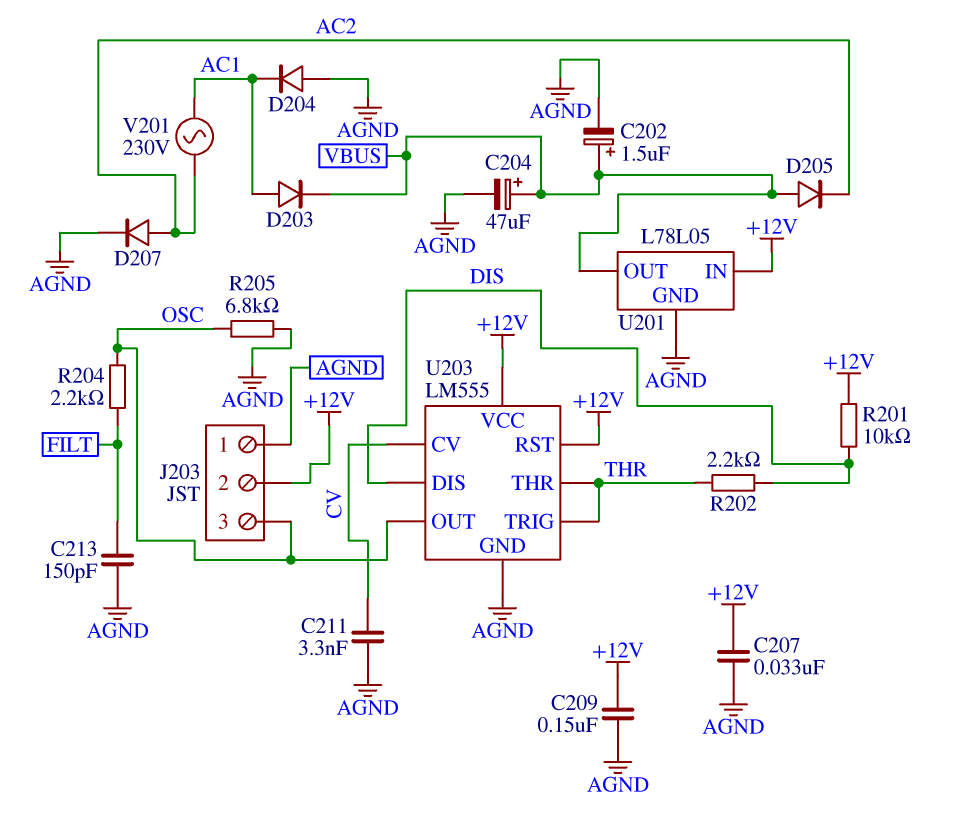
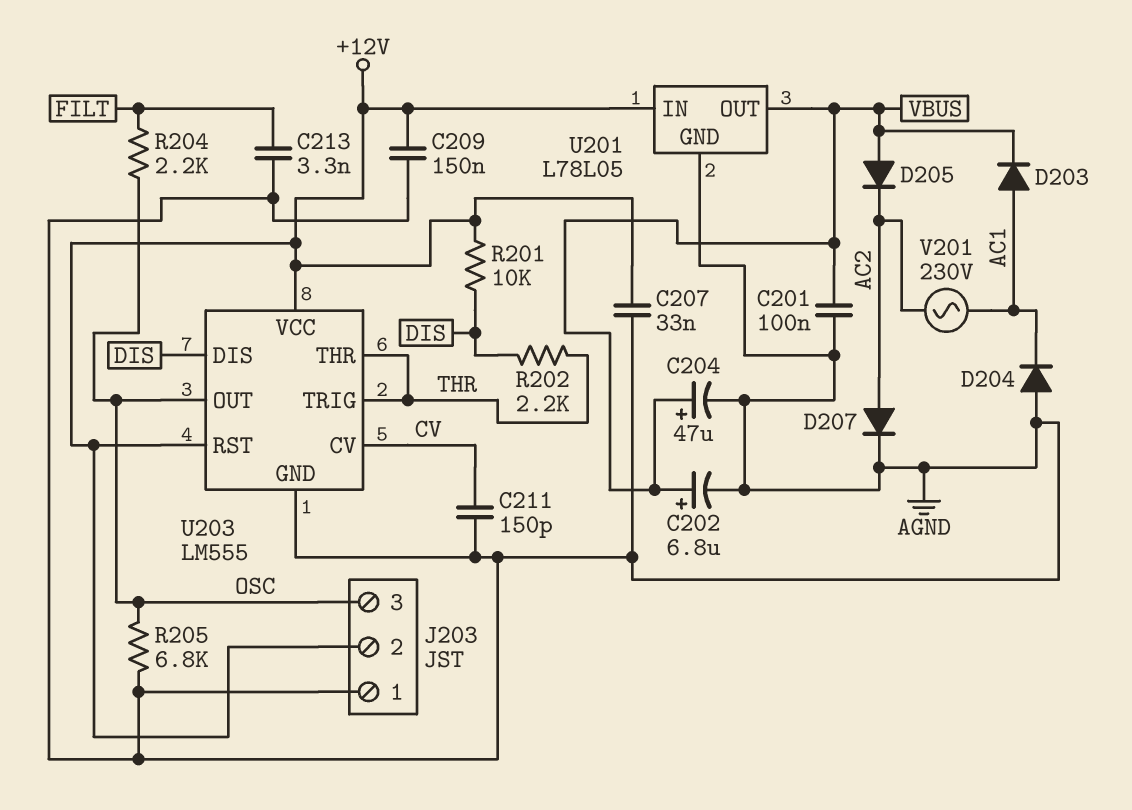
C201: none -> 100nF (AGND, VBUS)
C202: 1.5uF (plus VBUS, minus AGND) -> 6.8uF (plus VBUS, minus AGND)
C211: 3.3nF (AGND, CV) -> 150pF (AGND, CV)
C213: 150pF (AGND, FILT) -> 3.3nF (AGND, FILT)

